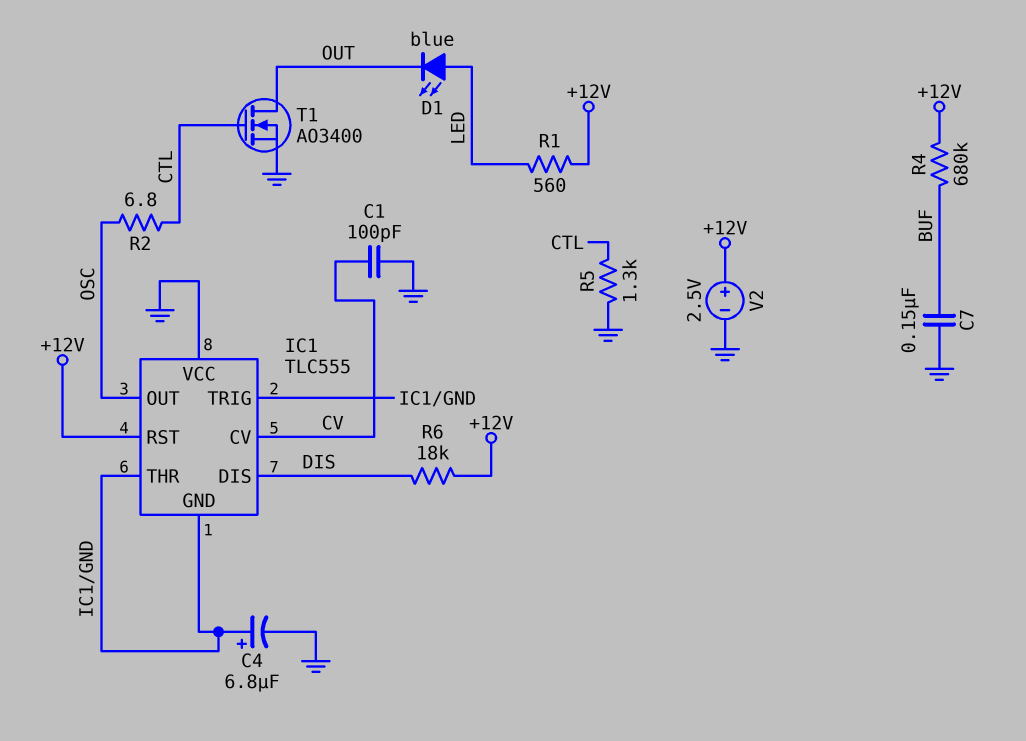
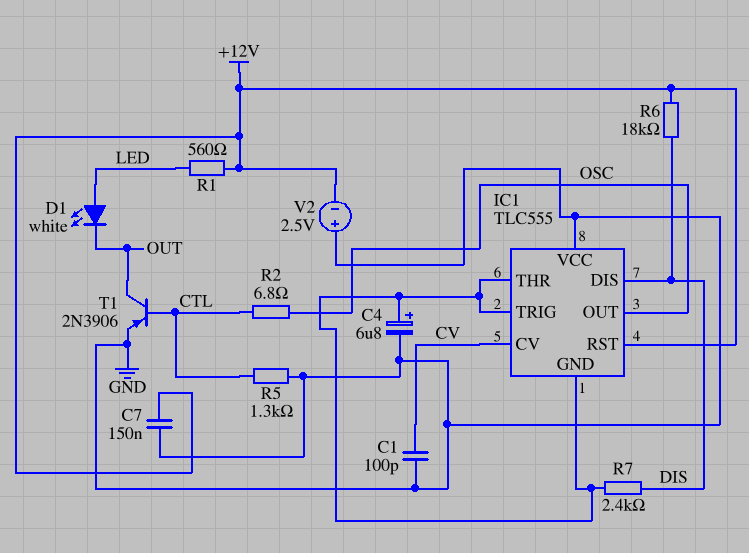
C7: 150nF (BUF, GND) -> 150nF (+12V, GND)
D1: LED blue (A LED, K OUT) -> LED white (A LED, K OUT)
R4: 680k (+12V, BUF) -> none
R7: none -> 2.4k (DIS, IC1/GND)
T1: NMOS AO3400 (G CTL, D OUT, S GND) -> PNP 2N3906 (B CTL, C OUT, E GND)
V2: 2.5V (plus +12V, minus GND) -> 2.5V (plus GND, minus +12V)

